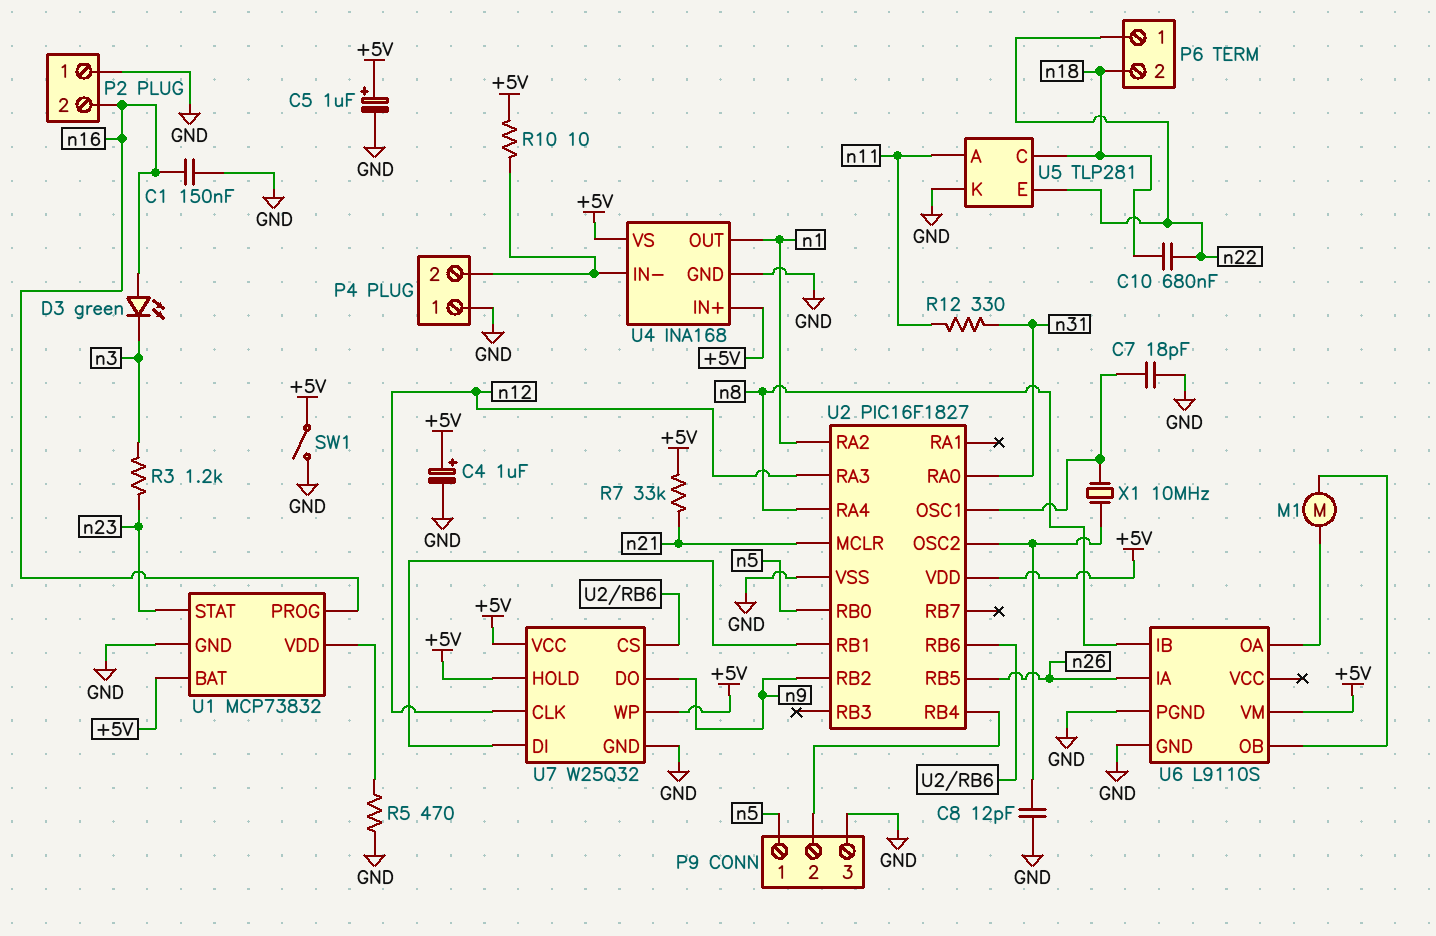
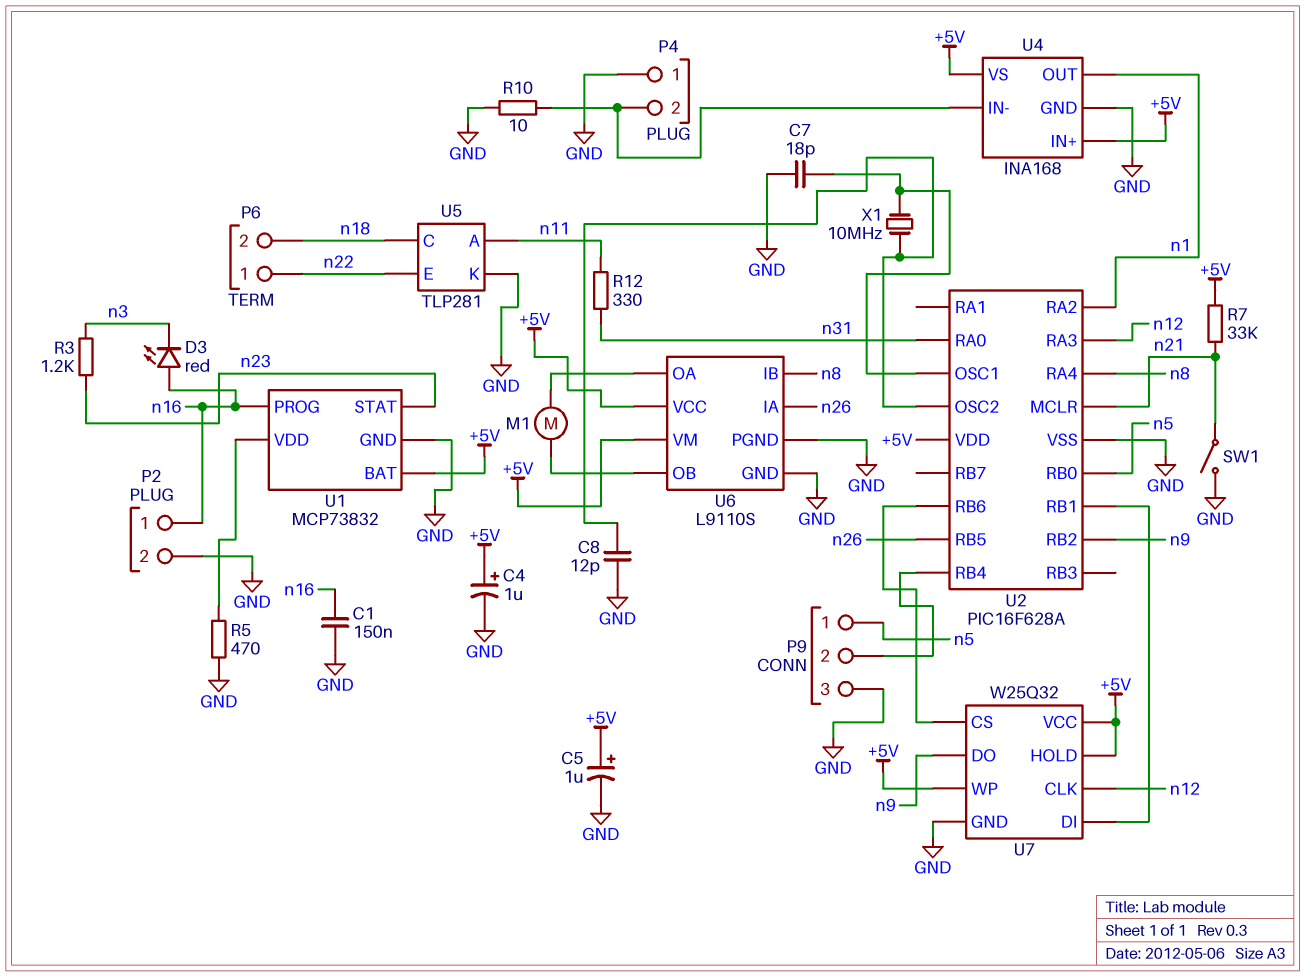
C10: 680nF (n18, n22) -> none
D3: LED green (A n16, K n3) -> LED red (A n16, K n3)
P2 pin 1: GND -> n16
P2 pin 2: n16 -> GND
R10: 10 (+5V, P4/2) -> 10 (GND, P4/2)
SW1: switch (+5V, GND) -> switch (GND, n21)
U2: PIC16F1827 -> PIC16F628A
U6 pin VCC: none -> +5V

